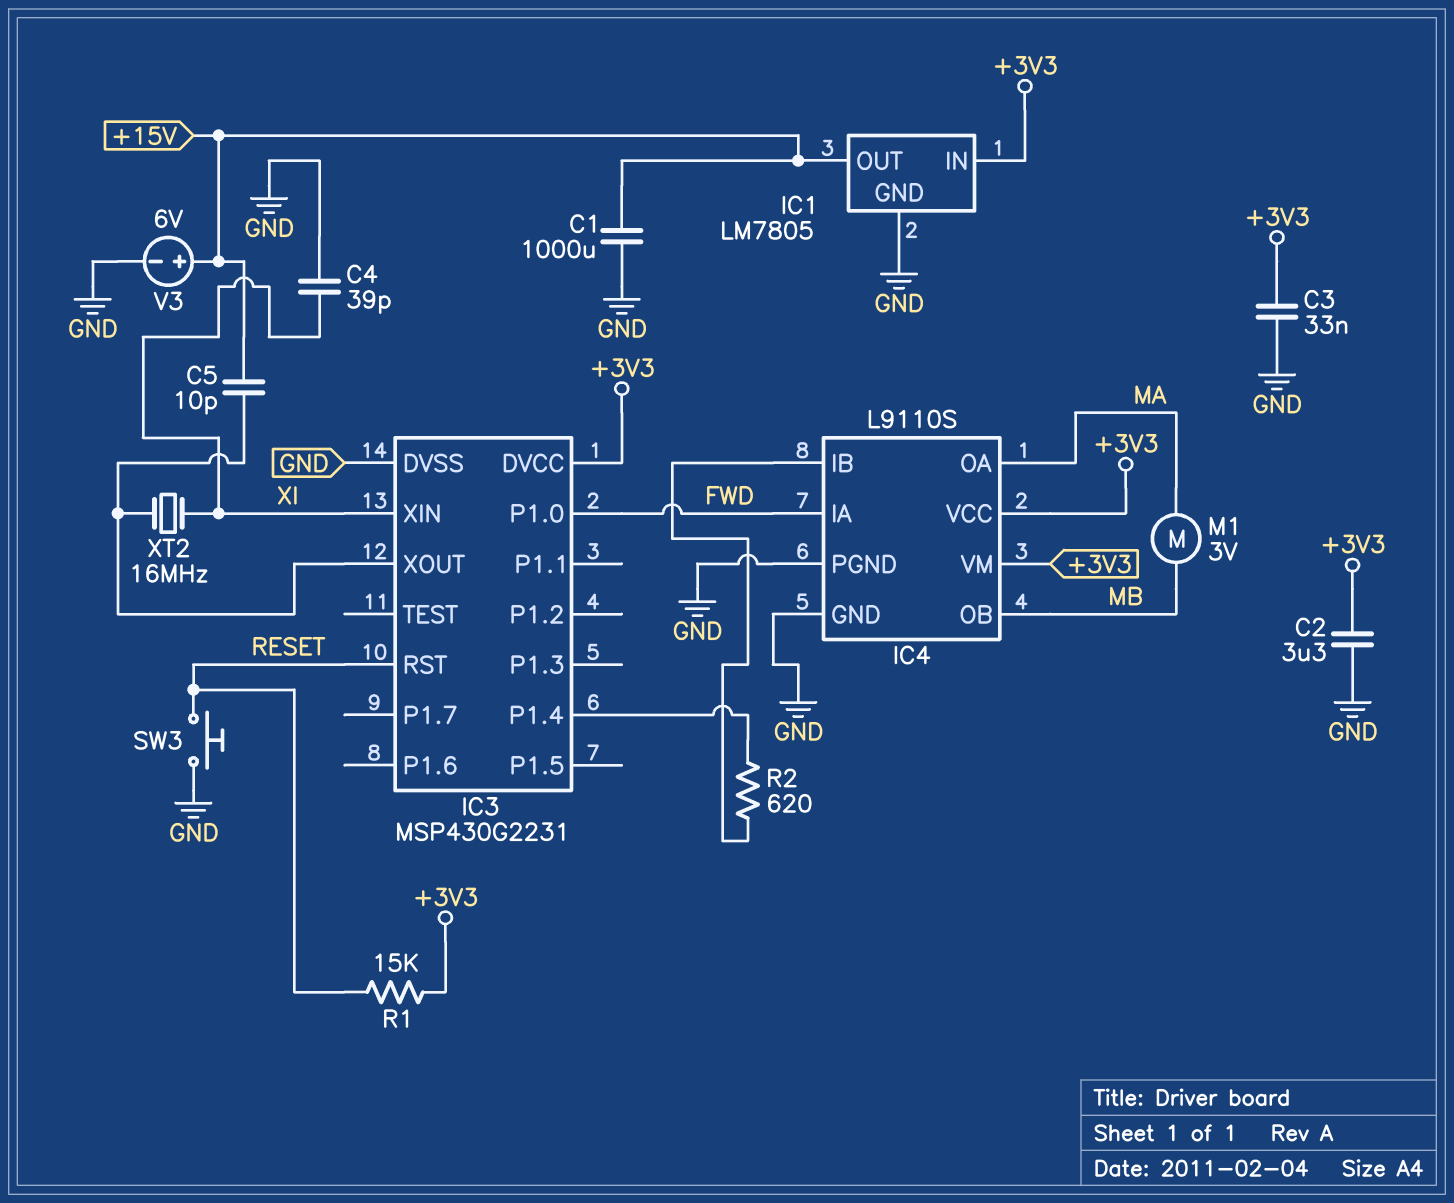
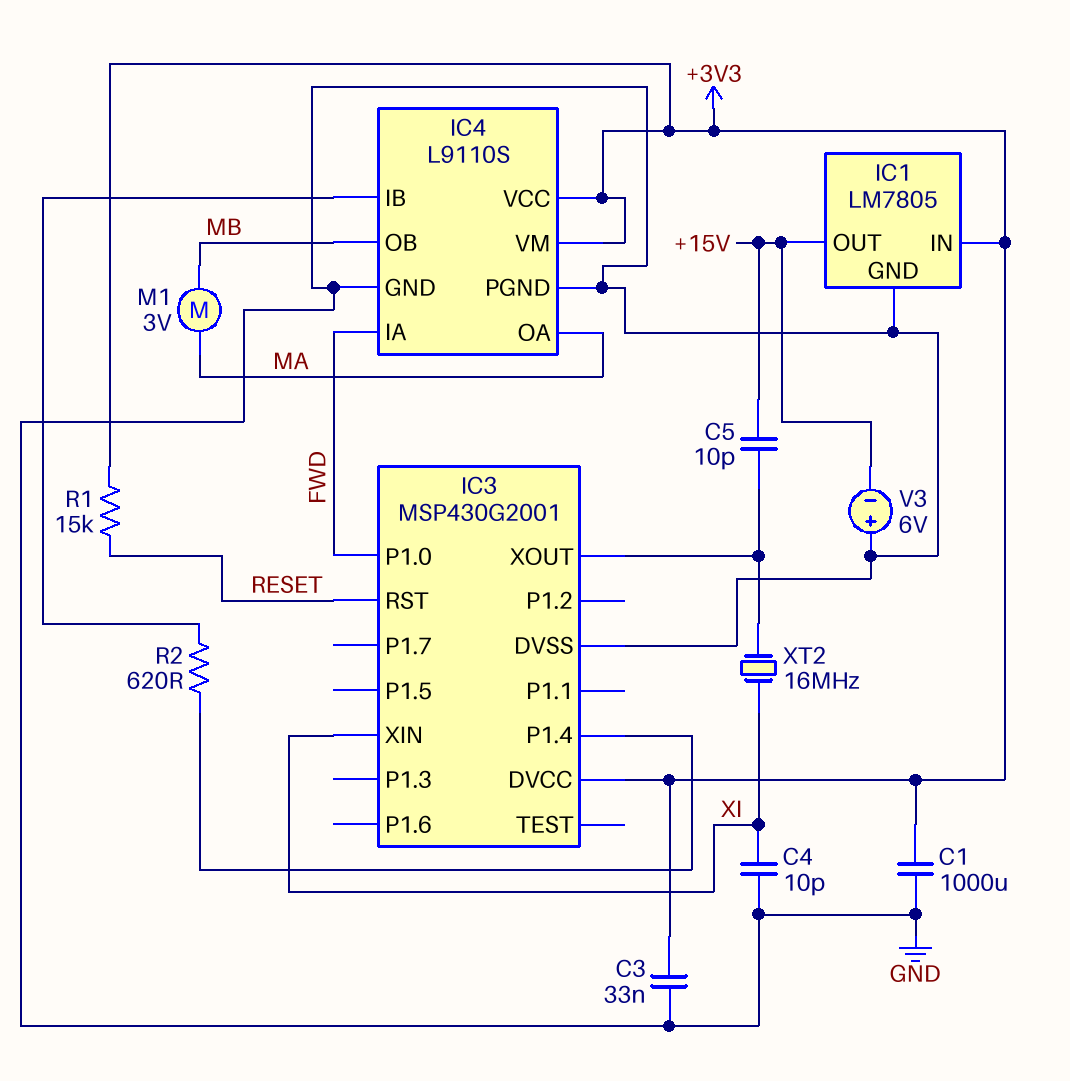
C1: 1000uF (+15V, GND) -> 1000uF (+3V3, GND)
C2: 3.3uF (+3V3, GND) -> none
C4: 39pF (GND, XI) -> 10pF (GND, XI)
IC3: MSP430G2231 -> MSP430G2001
SW3: button (GND, RESET) -> none
V3: 6V (plus +15V, minus GND) -> 6V (plus GND, minus +15V)

